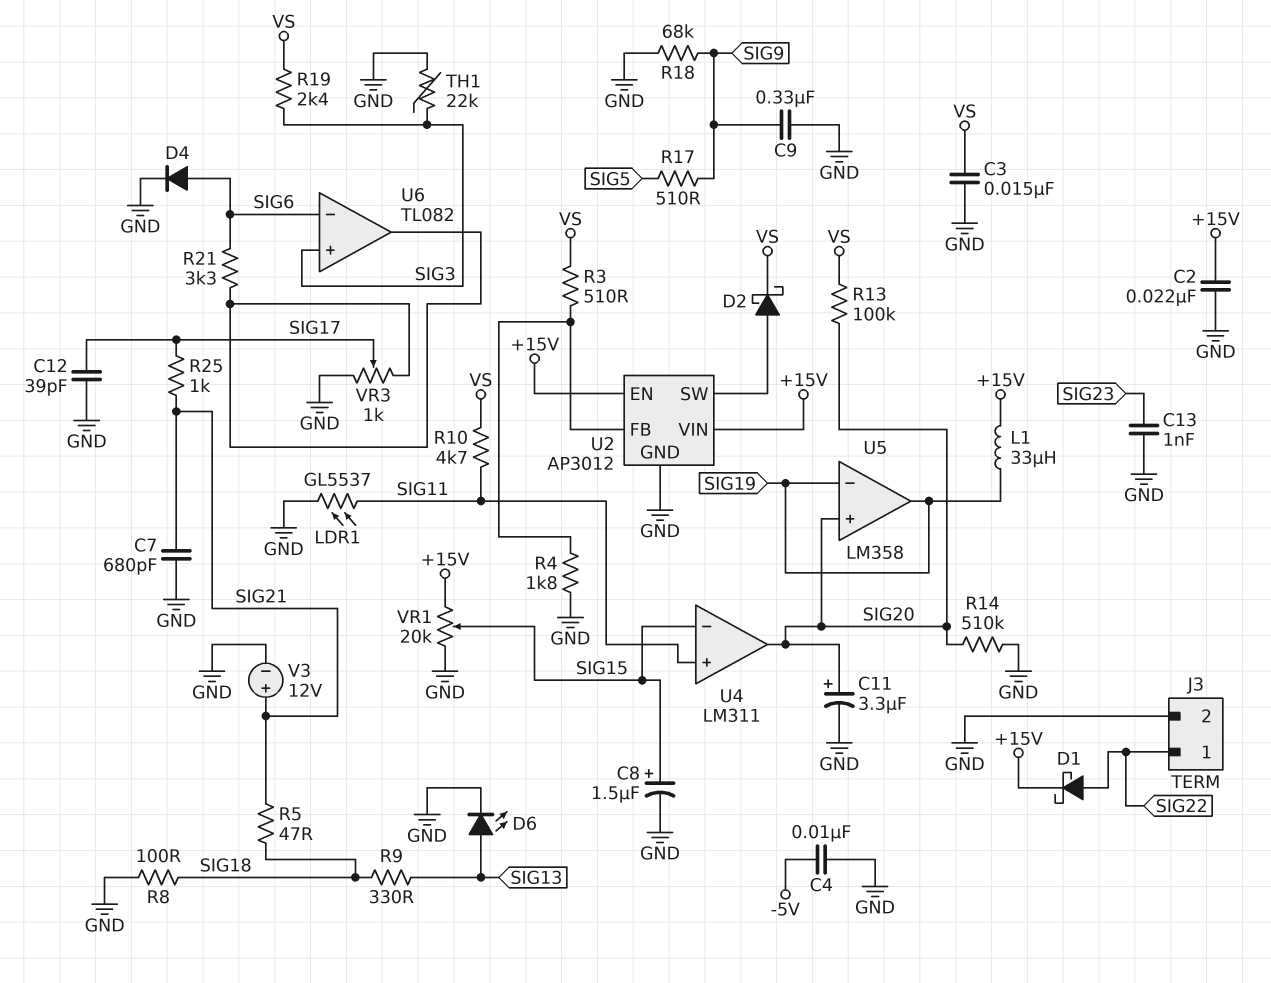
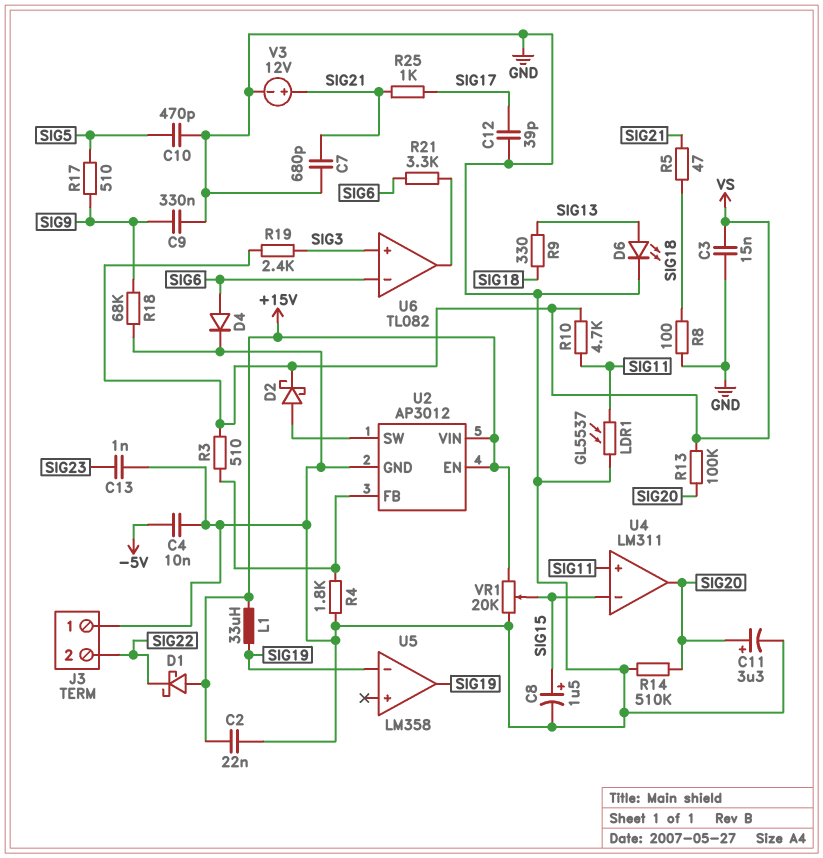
C10: none -> 470pF (GND, SIG5)
D1: schottky (A SIG22, K +15V) -> schottky (A +15V, K SIG22)
J3 pin 1: SIG22 -> GND
J3 pin 2: GND -> SIG22
TH1: 22k (GND, SIG3) -> none
U5 pin in+: SIG20 -> none
VR3: 1k (GND, U6/out, wiper SIG17) -> none

